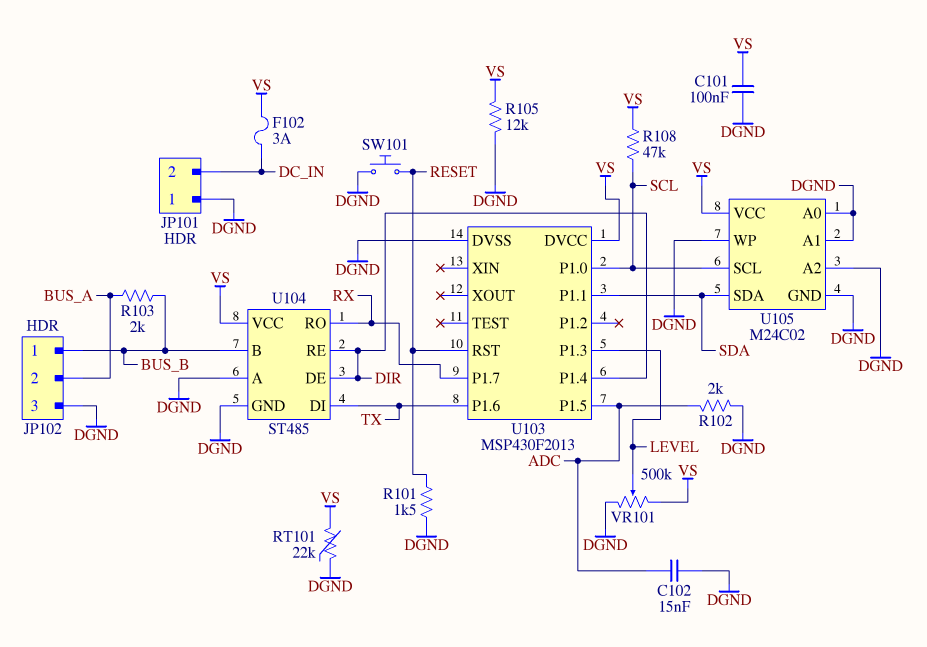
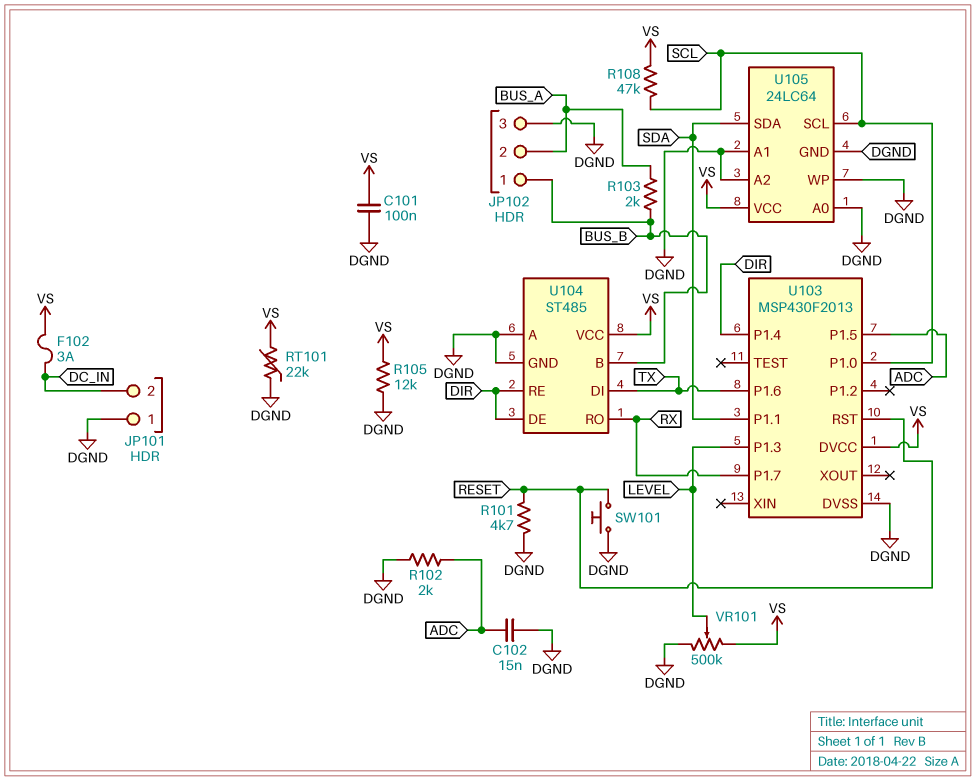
R101: 1.5k (DGND, RESET) -> 4.7k (DGND, RESET)
U105: M24C02 -> 24LC64

